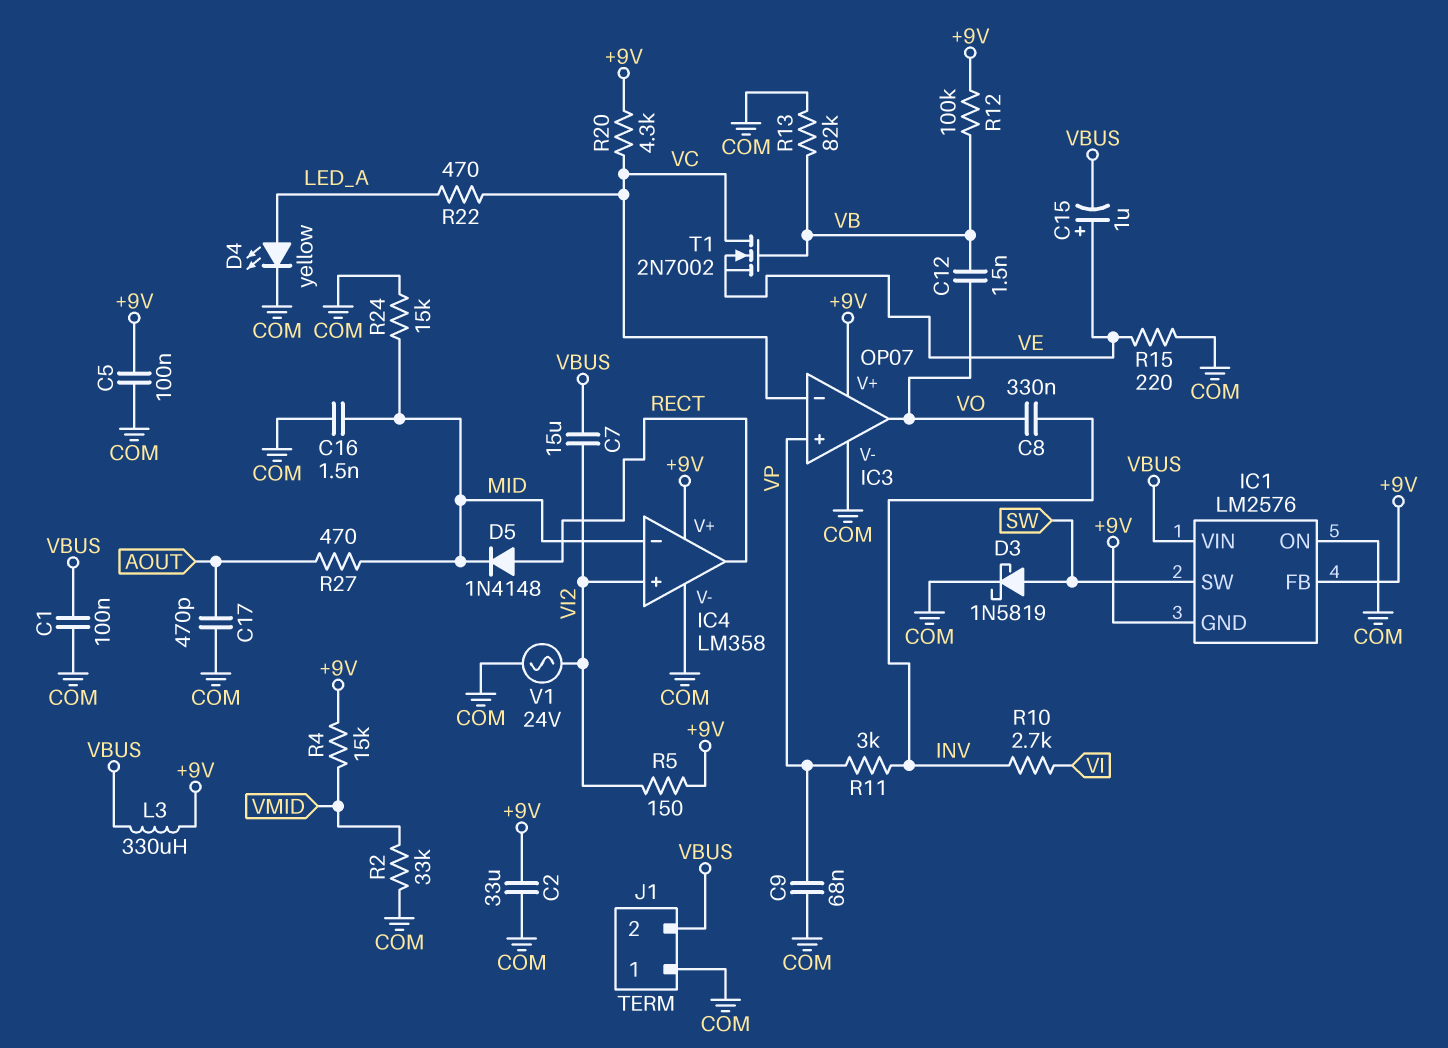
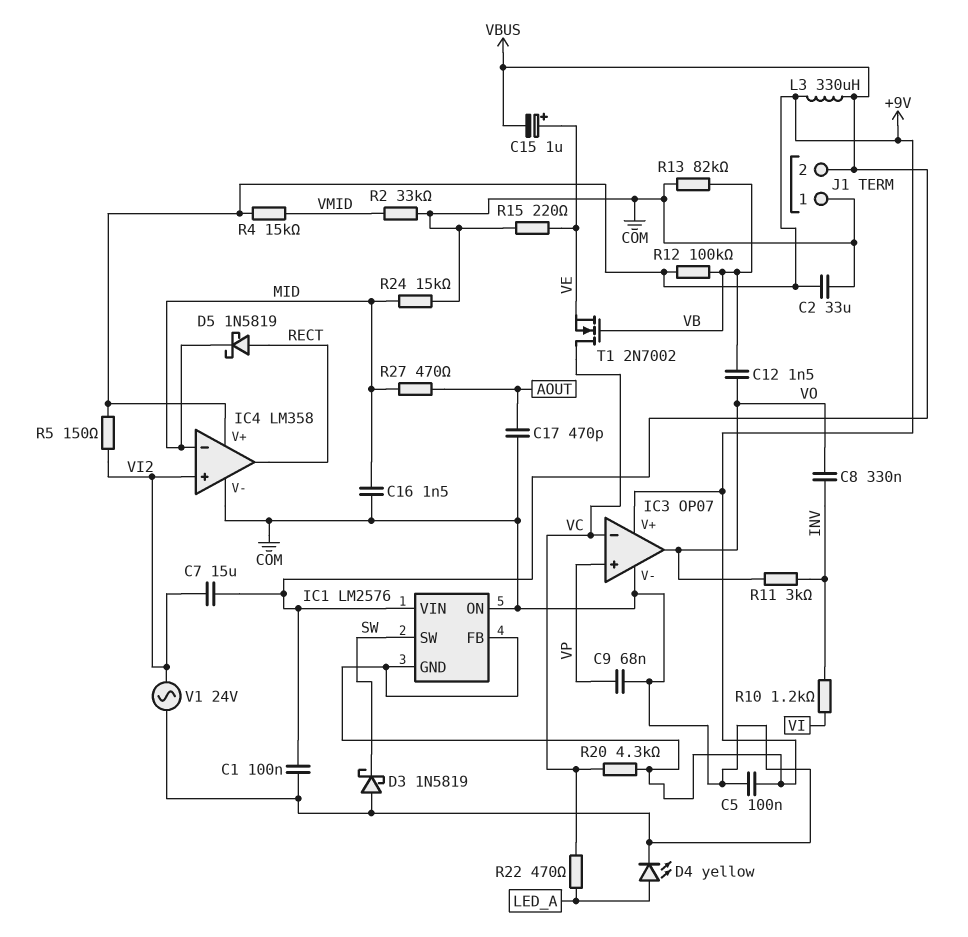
D3: schottky 1N5819 (A SW, K COM) -> schottky 1N5819 (A COM, K SW)
D5: diode 1N4148 (A RECT, K MID) -> schottky 1N5819 (A RECT, K MID)
R10: 2.7k (INV, VI) -> 1.2k (INV, VI)
R11: 3k (INV, VP) -> 3k (INV, VO)

